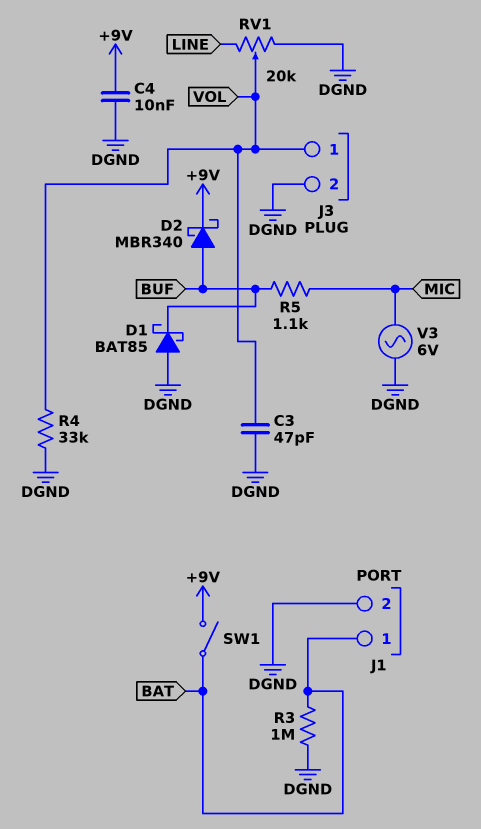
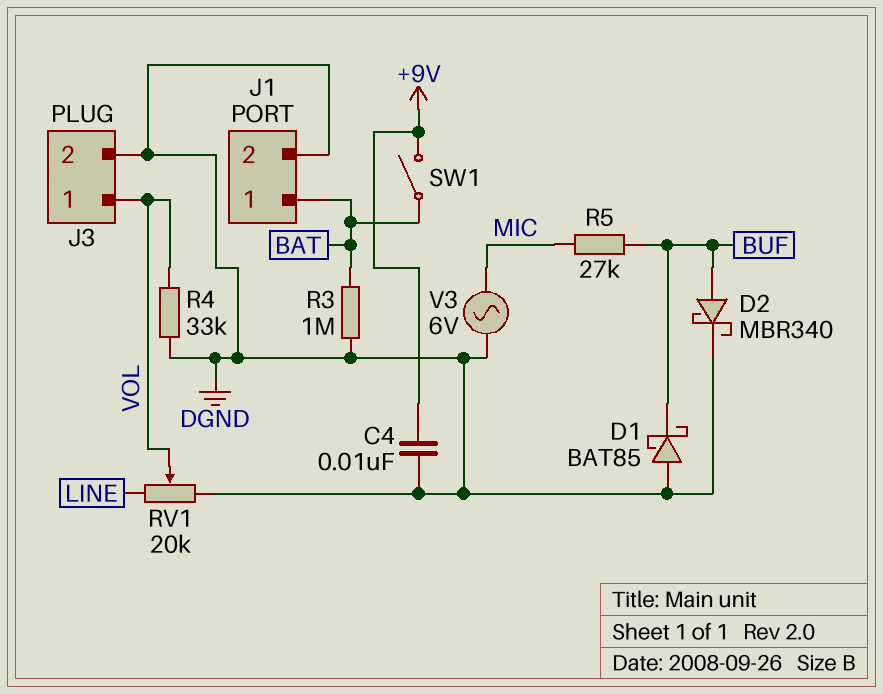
C3: 47pF (DGND, VOL) -> none
D2: schottky MBR340 (A BUF, K +9V) -> schottky MBR340 (A BUF, K DGND)
R5: 1.1k (BUF, MIC) -> 27k (BUF, MIC)

